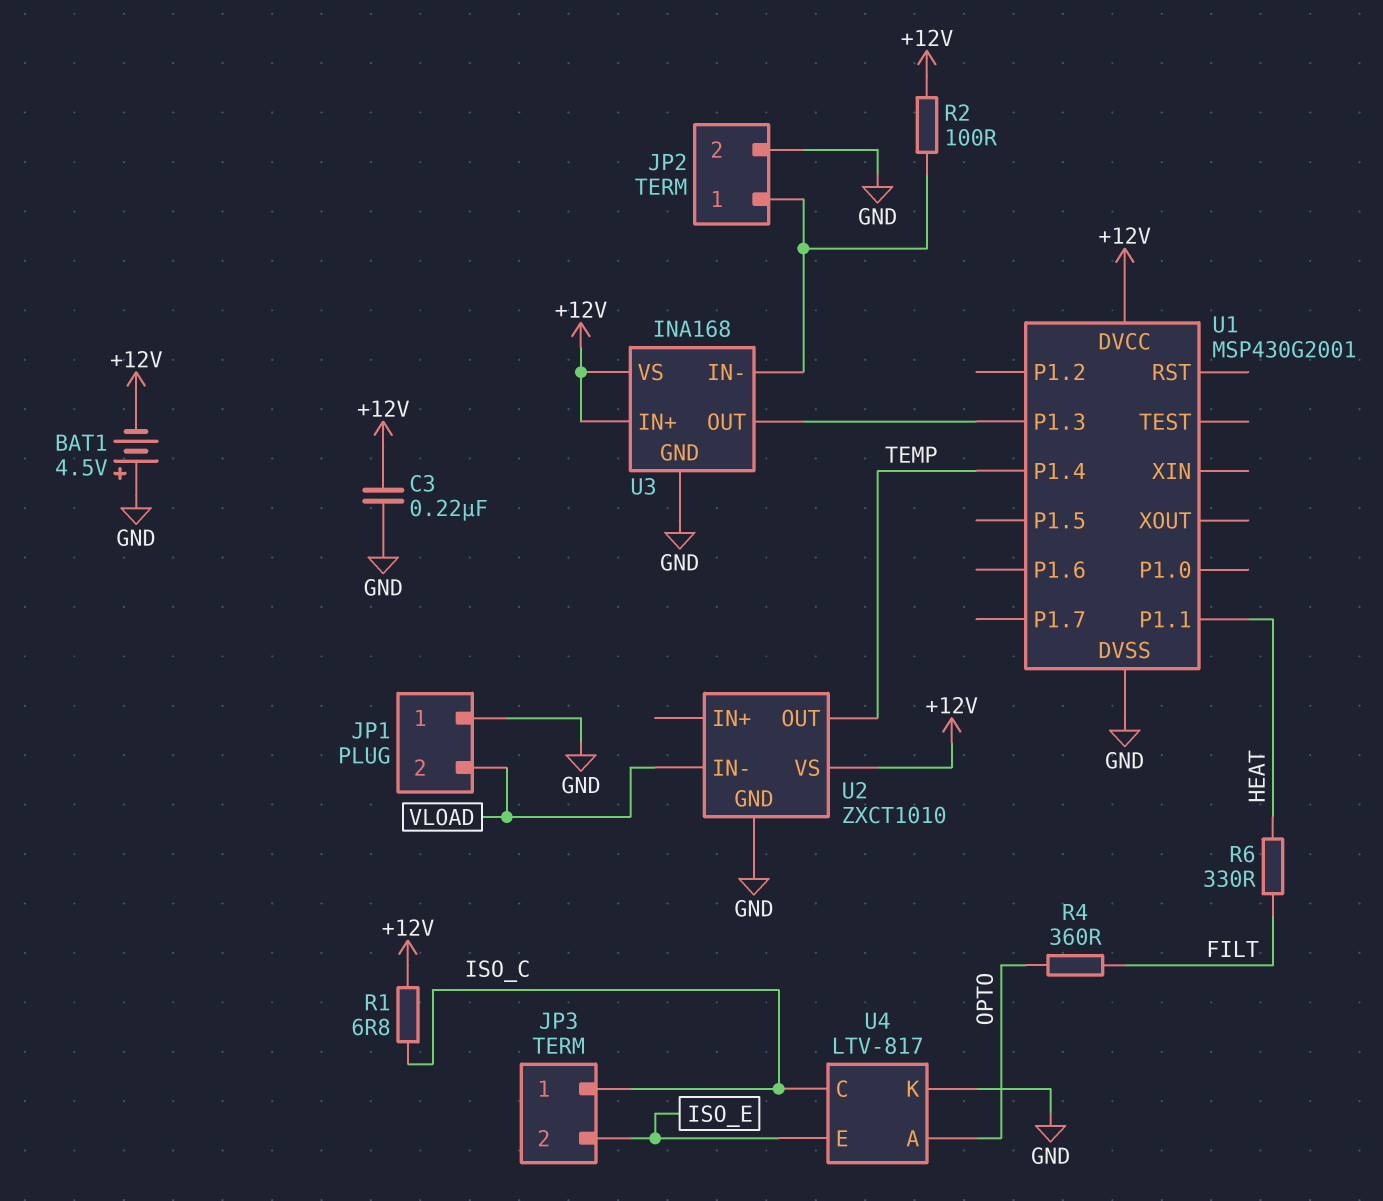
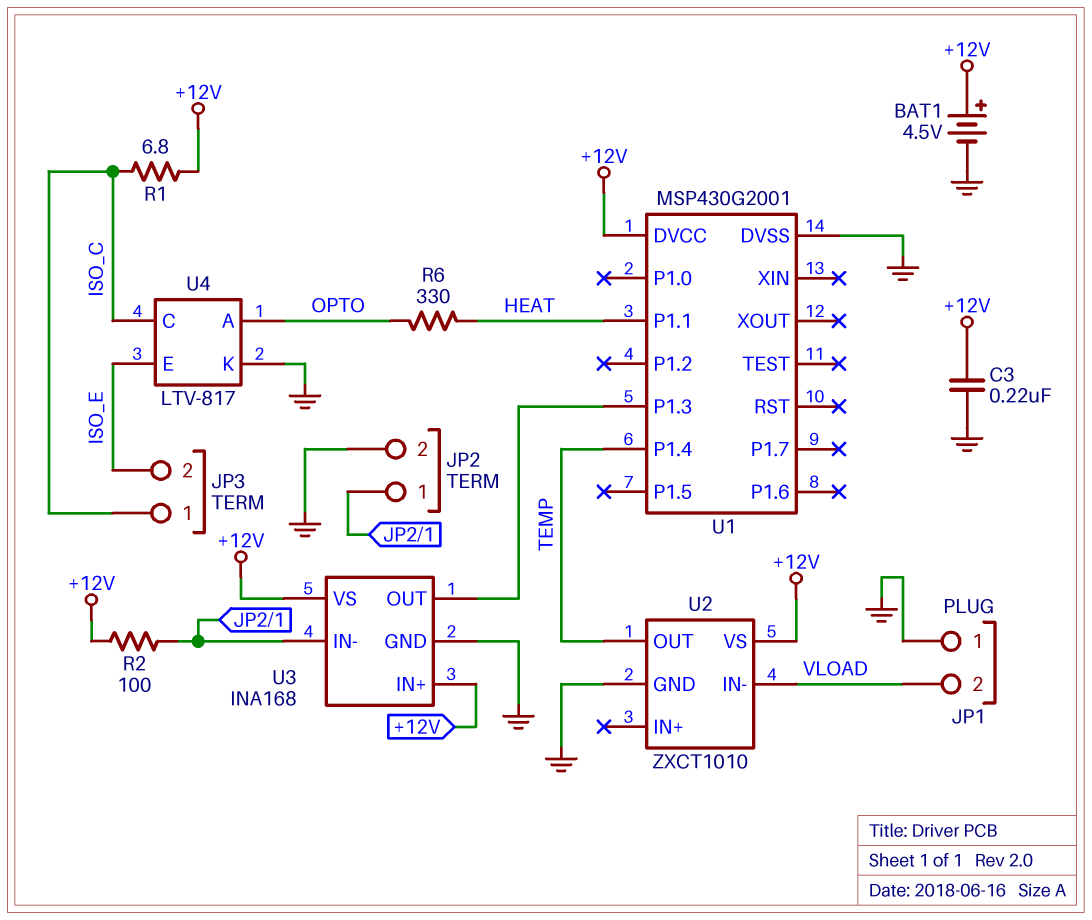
BAT1: 4.5V (plus GND, minus +12V) -> 4.5V (plus +12V, minus GND)
R4: 360 (FILT, OPTO) -> none
R6: 330 (FILT, HEAT) -> 330 (HEAT, OPTO)

